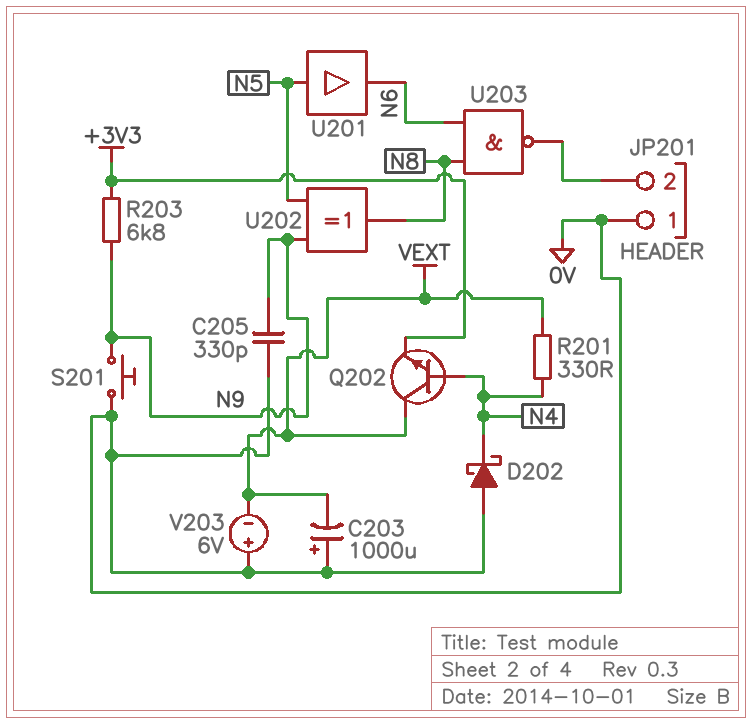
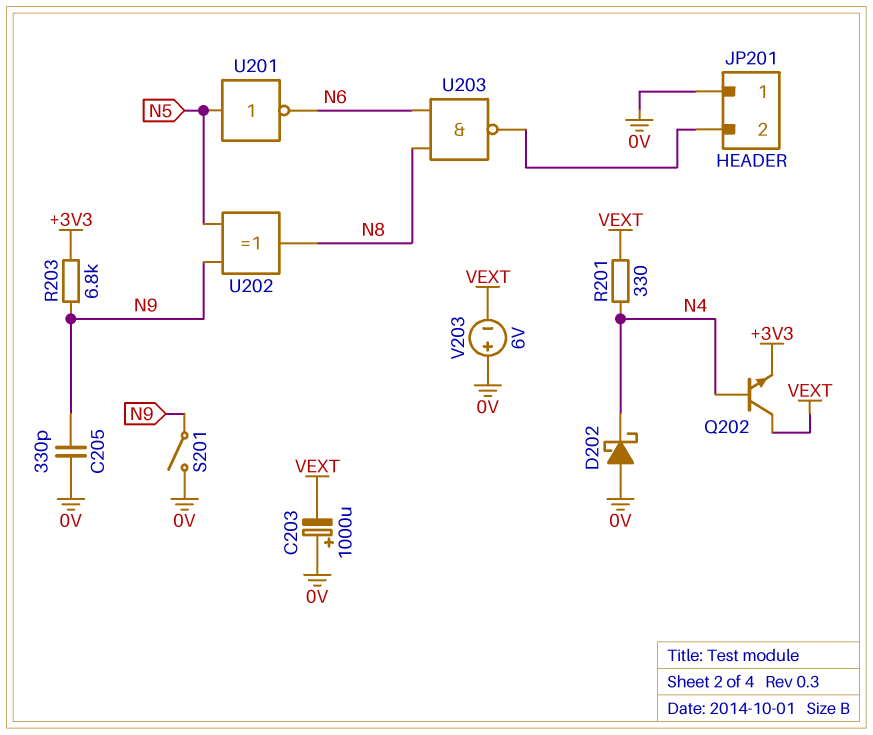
S201: button (0V, N9) -> switch (0V, N9)
U201: buffer (in N5, out N6) -> NOT (in N5, out N6)

